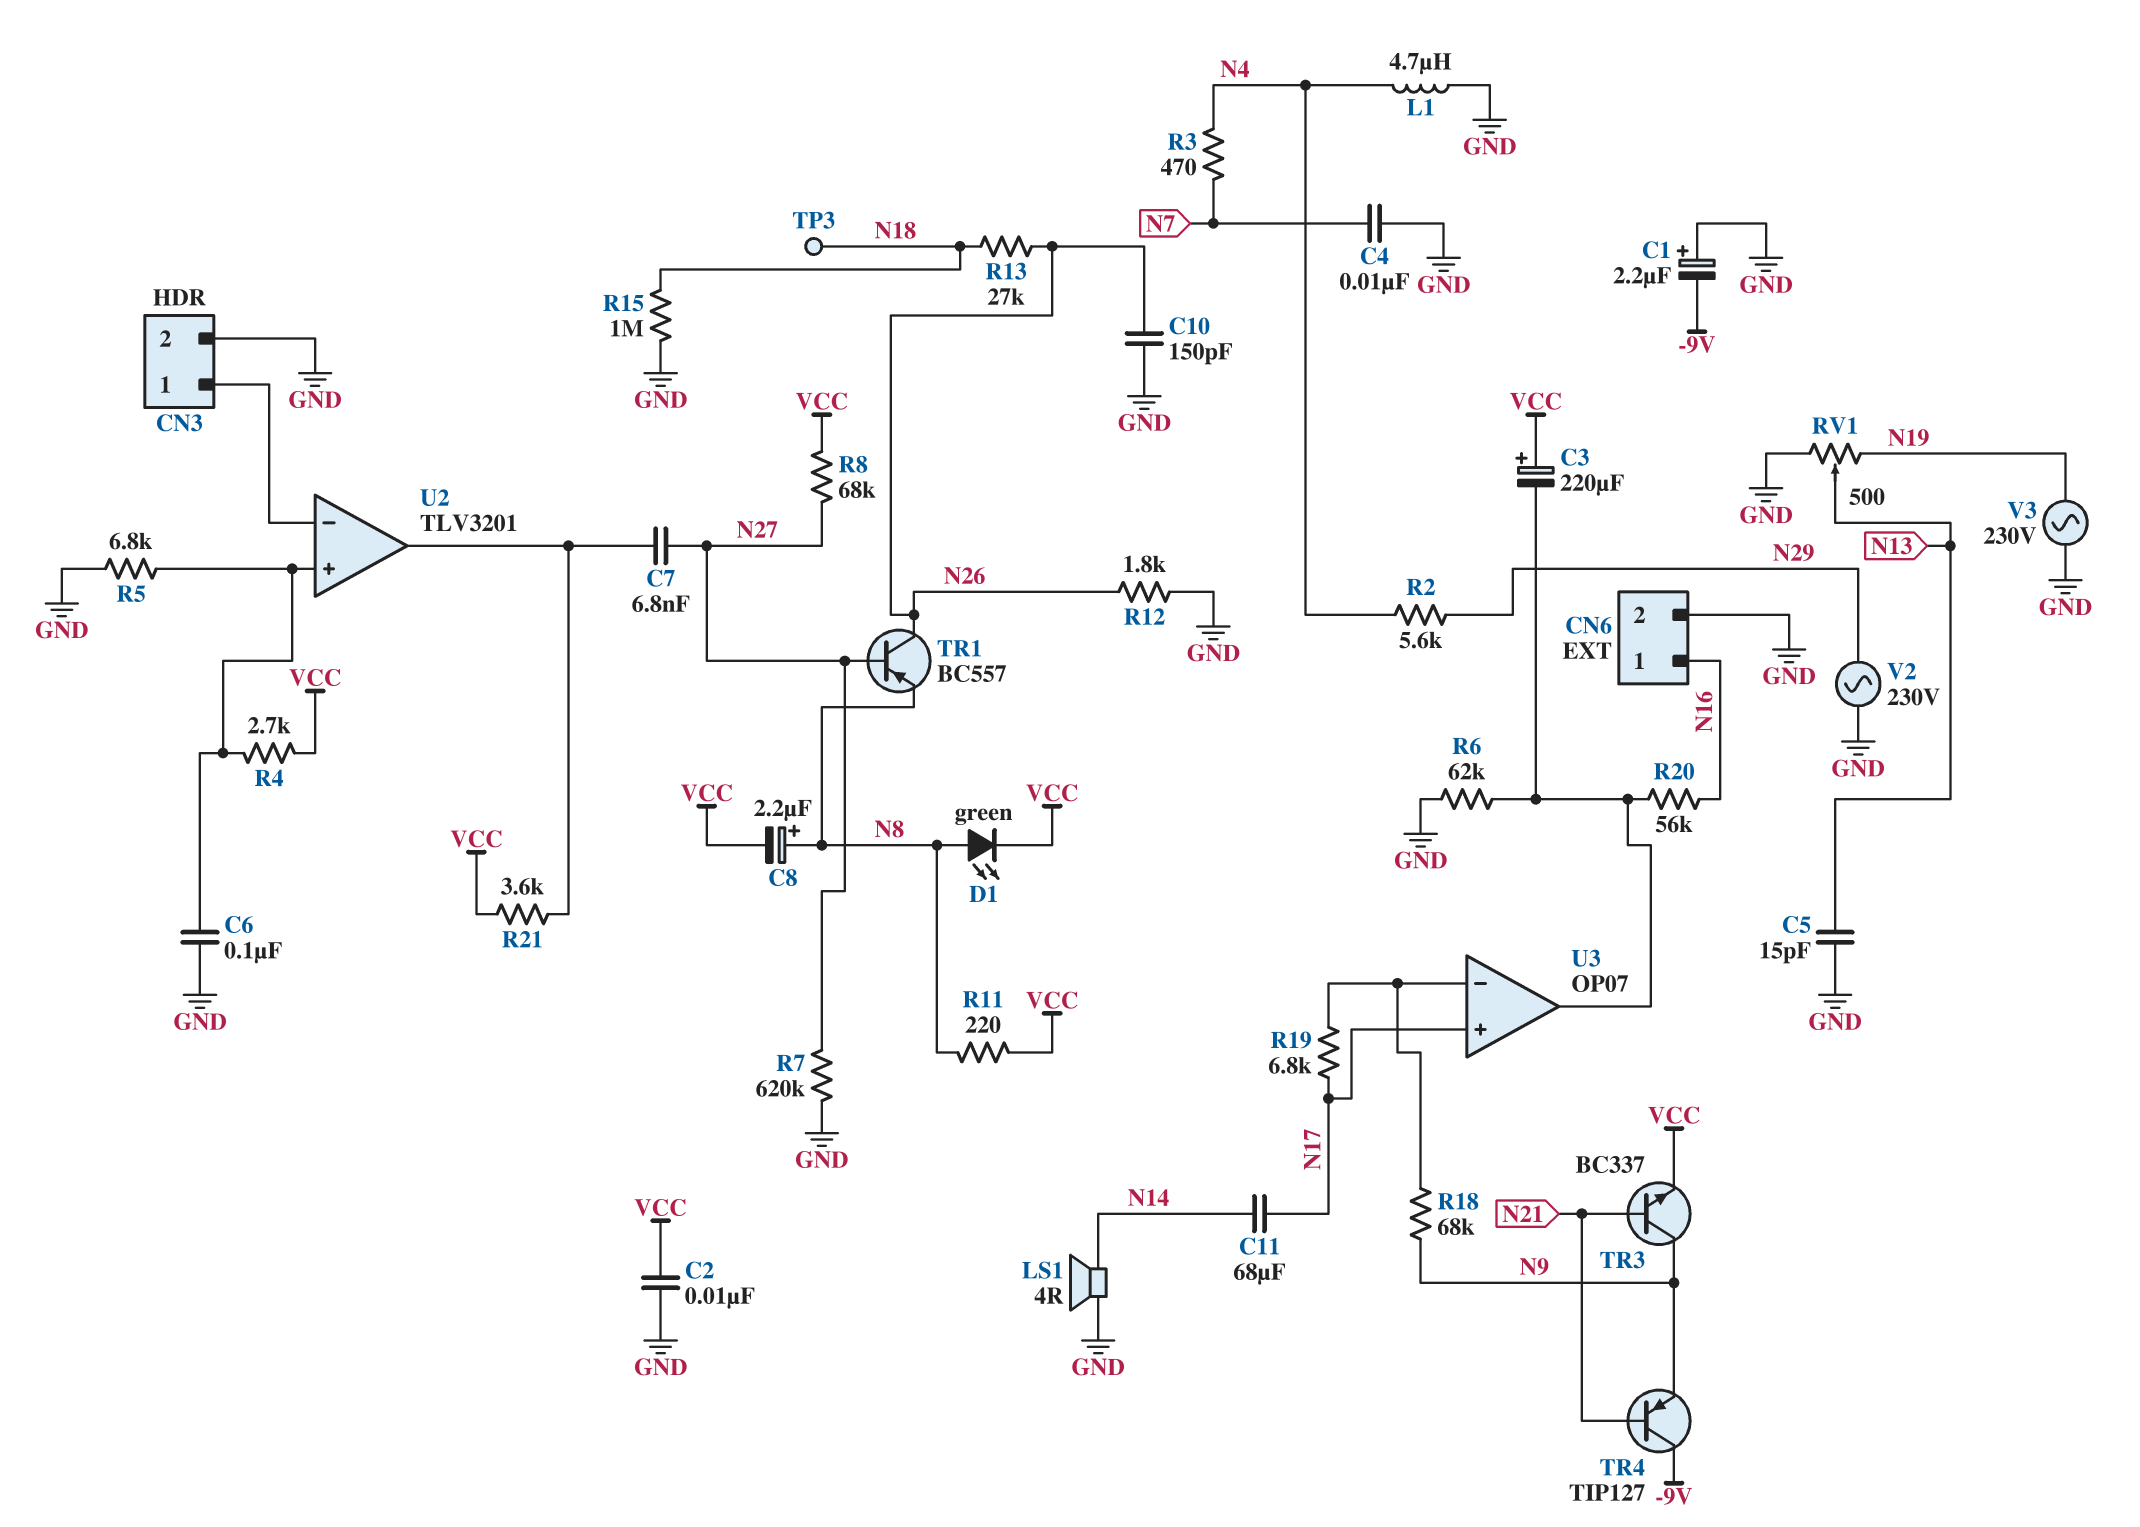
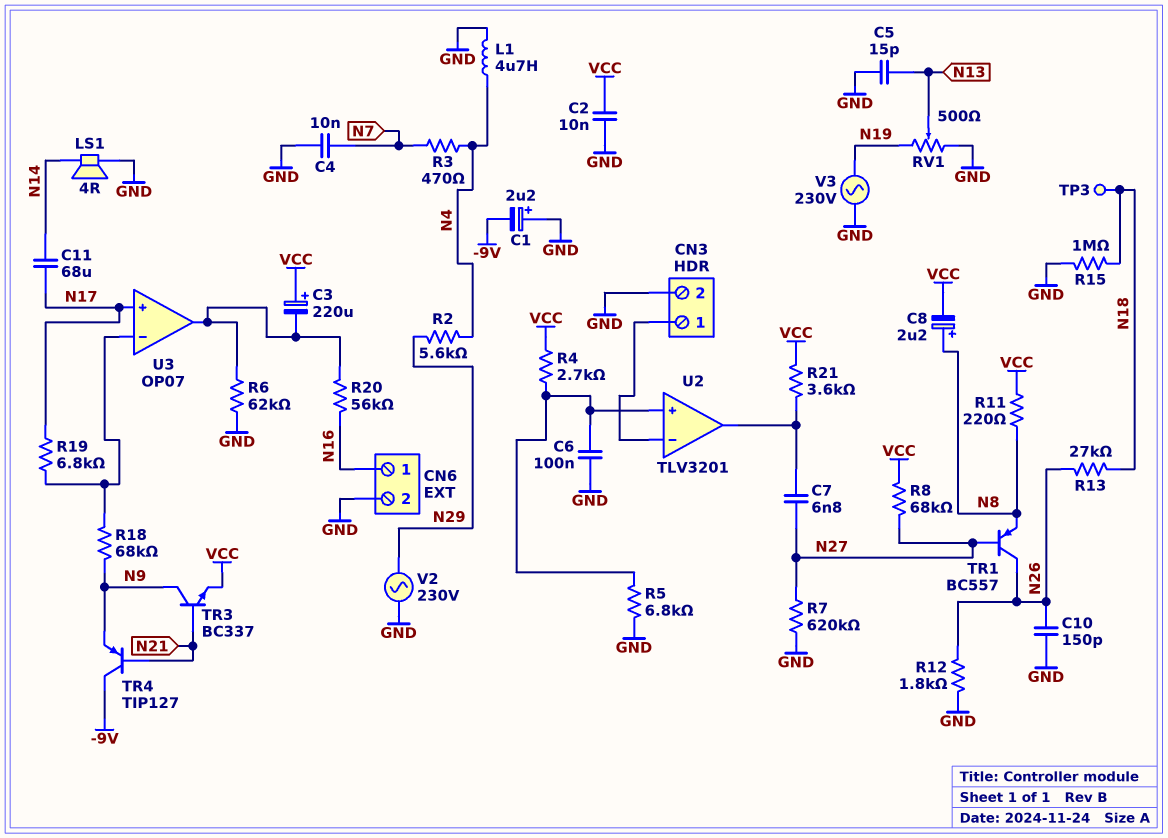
D1: LED green (A N8, K VCC) -> none

